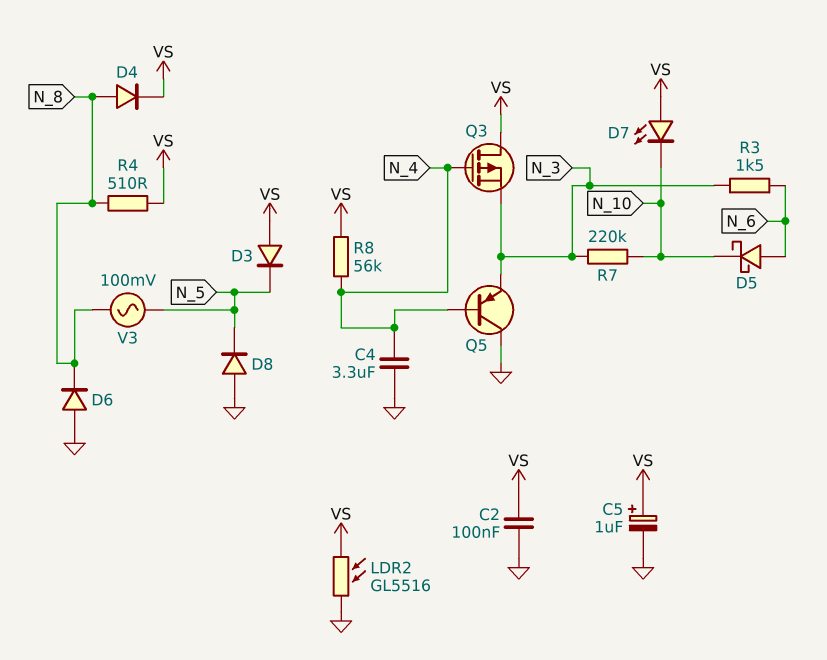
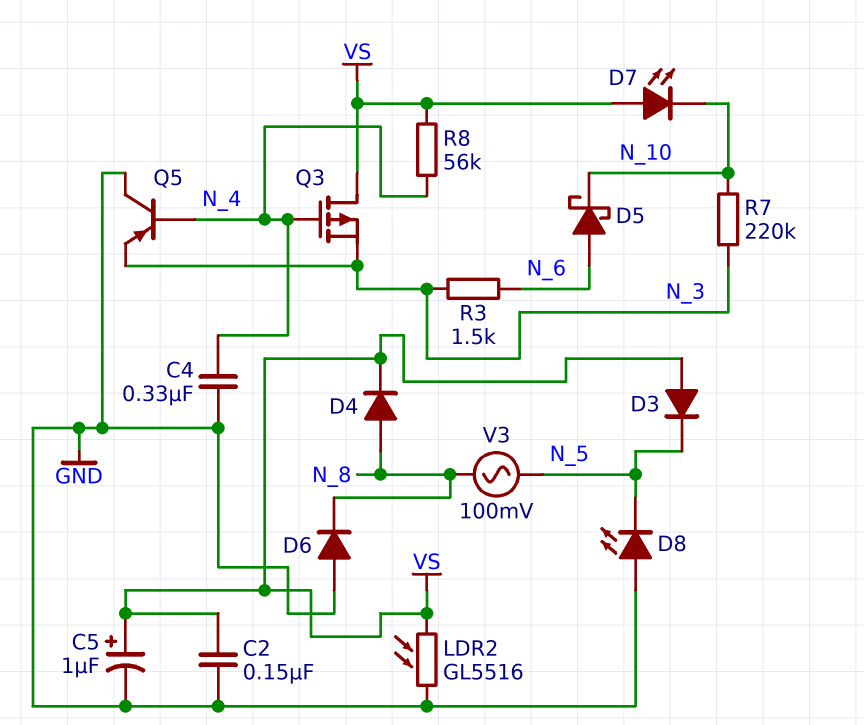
C2: 100nF (GND, VS) -> 150nF (GND, VS)
C4: 3.3uF (GND, N_4) -> 330nF (GND, N_4)
D8: diode (A GND, K N_5) -> LED (A GND, K N_5)
R4: 510 (N_8, VS) -> none

